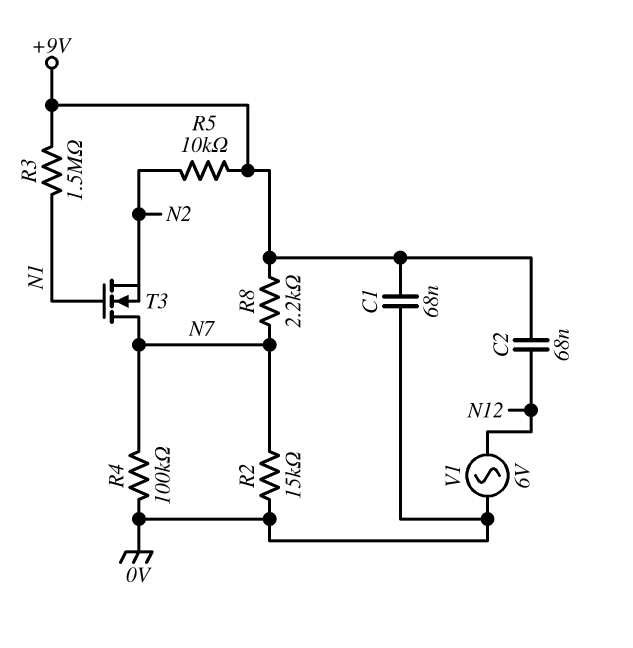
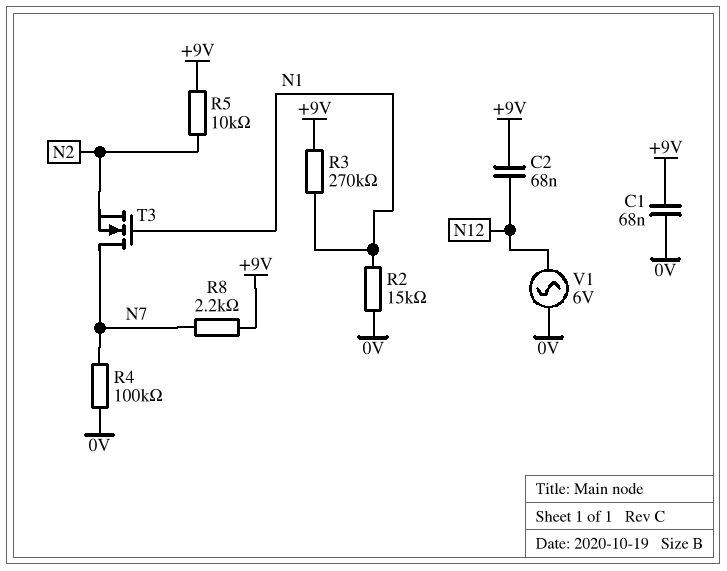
R2: 15k (0V, N7) -> 15k (0V, N1)
R3: 1.5M (+9V, N1) -> 270k (+9V, N1)

